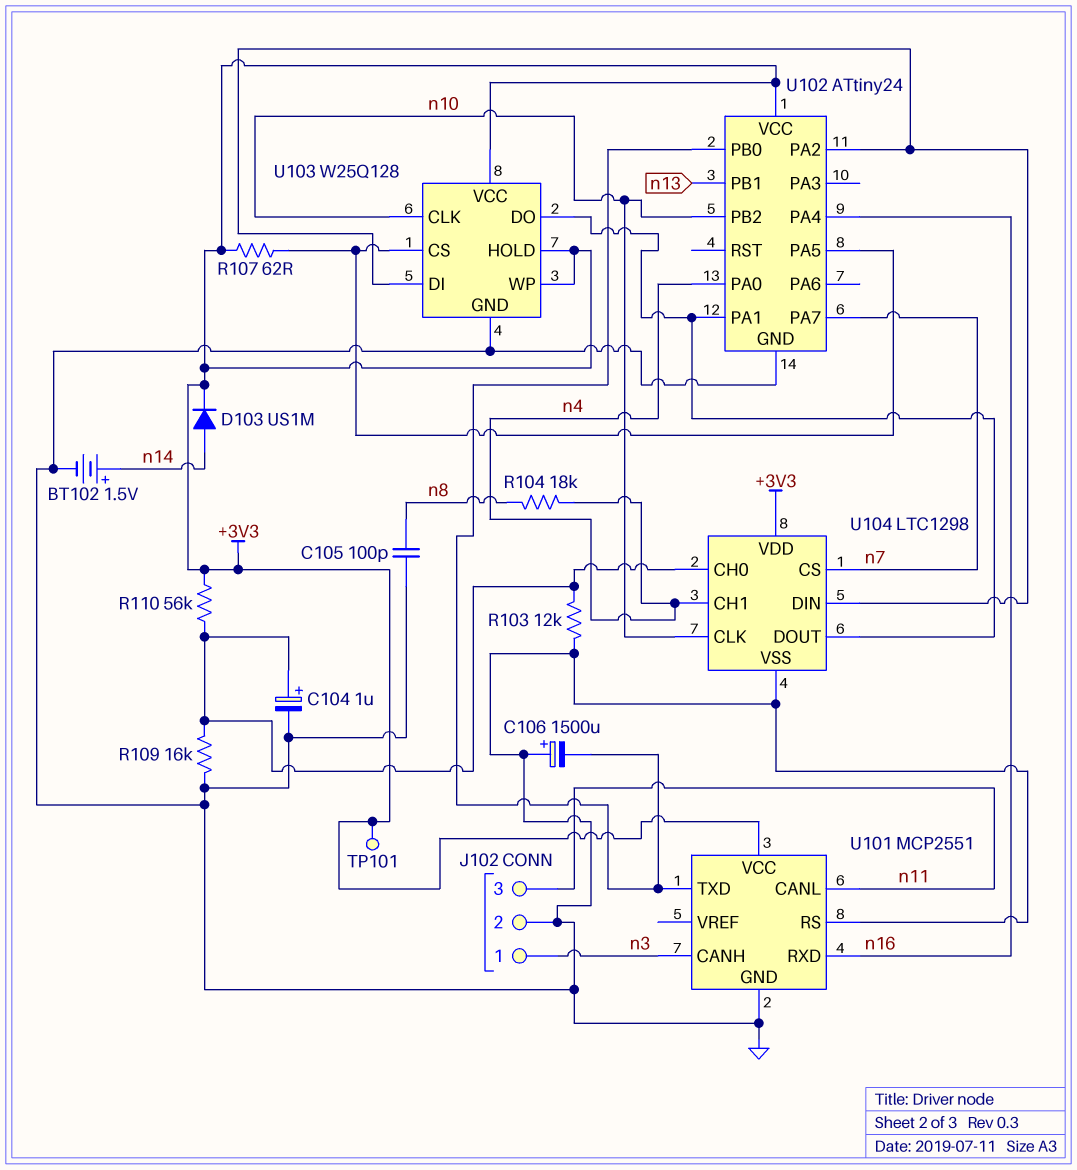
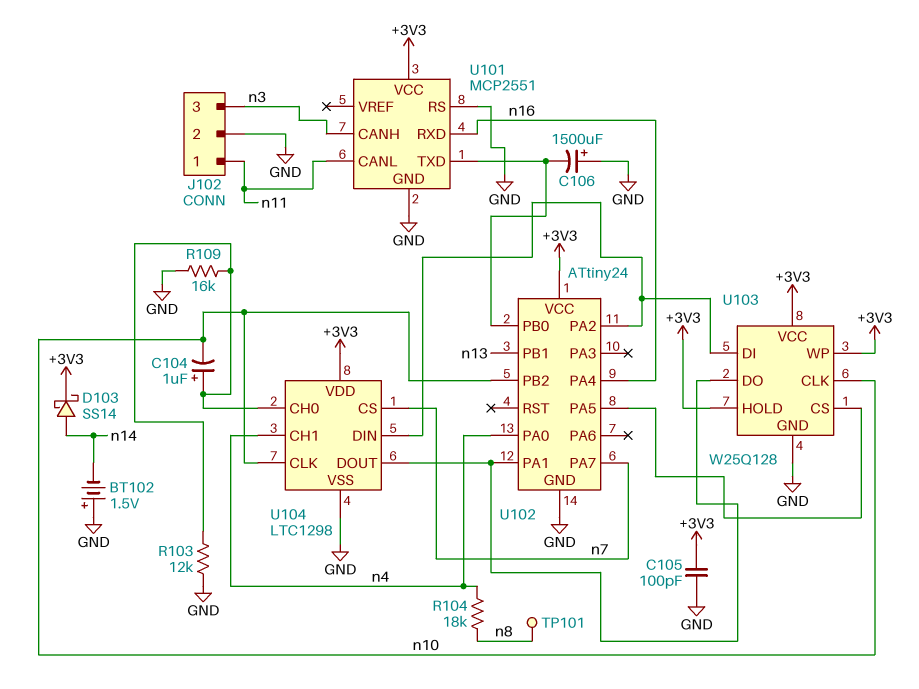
BT102: 1.5V (plus n14, minus GND) -> 1.5V (plus GND, minus n14)
C104: 1uF (plus U104/CH0, minus GND) -> 1uF (plus U104/CH0, minus n10)
C105: 100pF (GND, n8) -> 100pF (+3V3, GND)
D103: diode US1M (A n14, K +3V3) -> schottky SS14 (A n14, K +3V3)
J102 pin 1: n3 -> n11
J102 pin 3: n11 -> n3
R107: 62 (+3V3, U102/PA5) -> none
R110: 56k (+3V3, U104/CH0) -> none
TP101: test point (+3V3) -> test point (n8)

